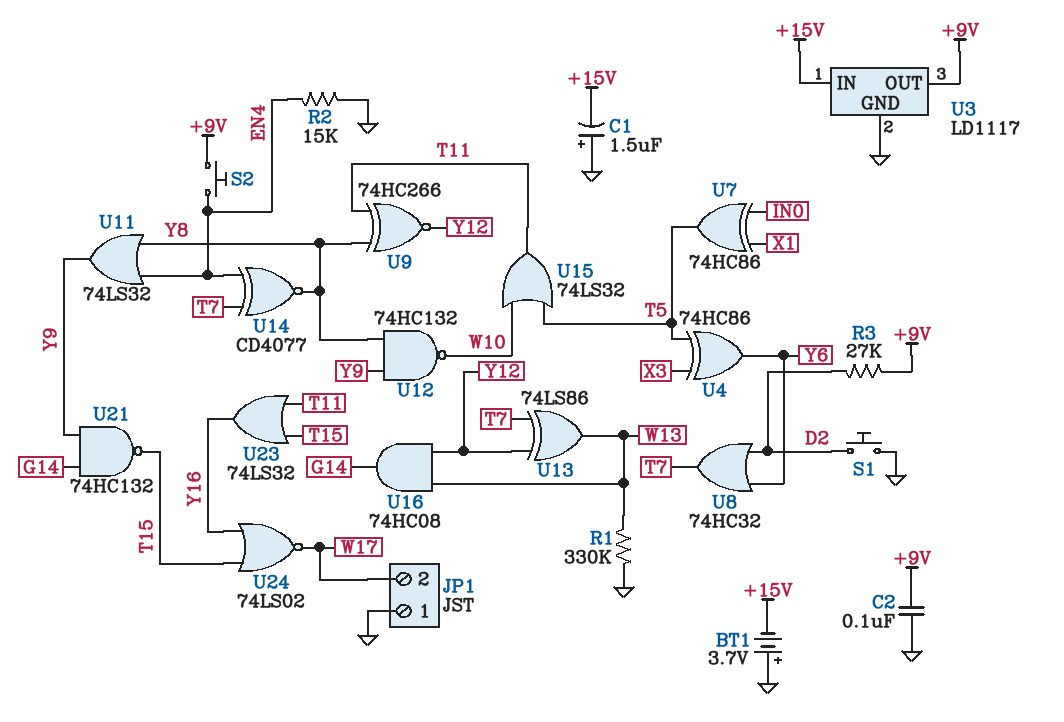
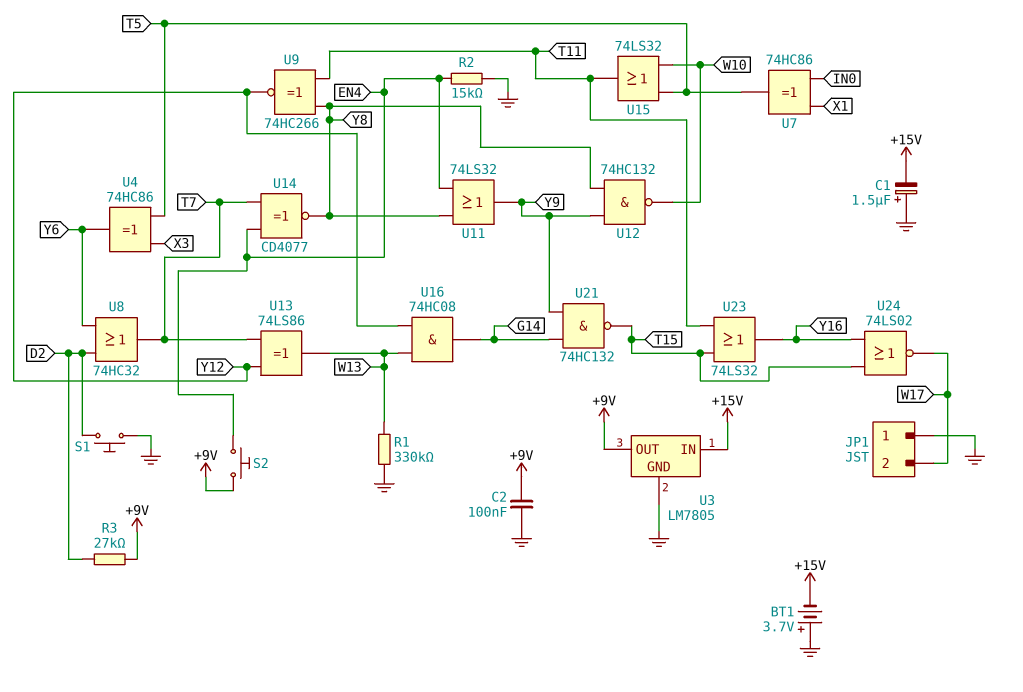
U3: LD1117 -> LM7805

